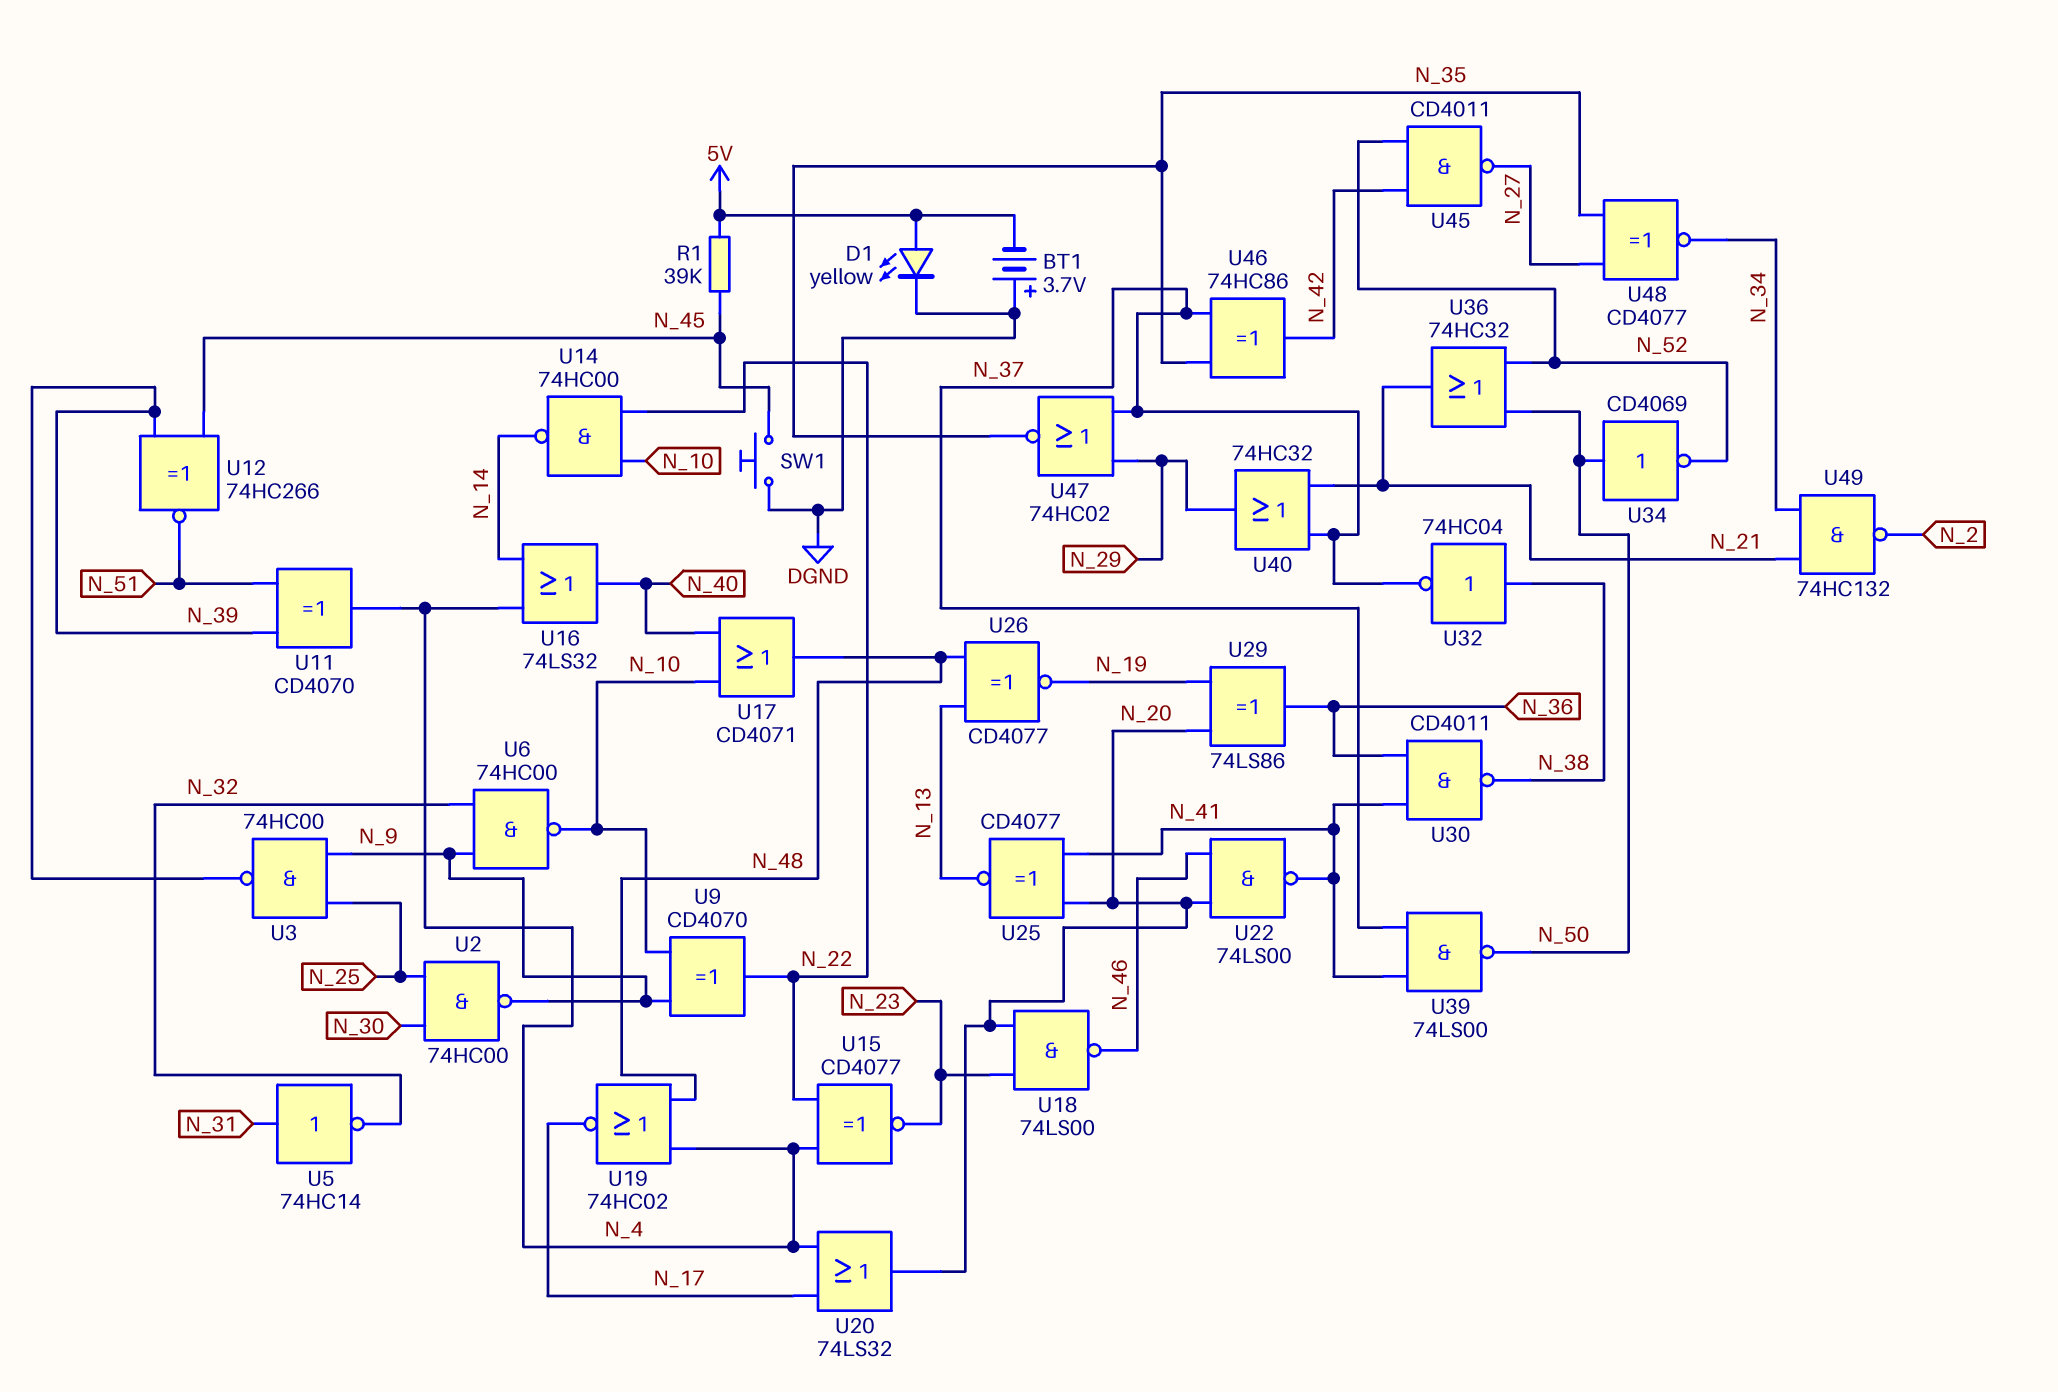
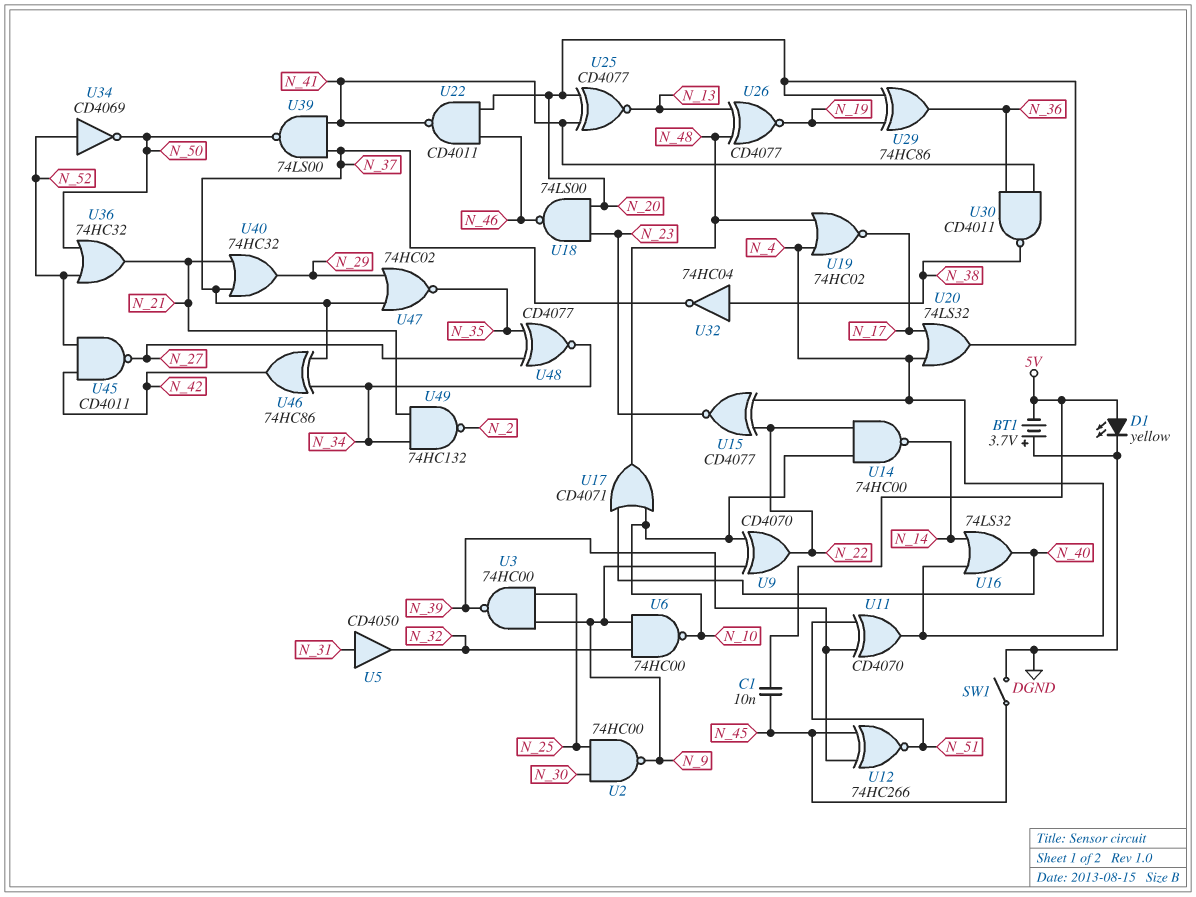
C1: none -> 10nF (5V, N_45)
R1: 39k (5V, N_45) -> none
SW1: button (DGND, N_45) -> switch (DGND, N_45)
U5: NOT 74HC14 (in N_31, out N_32) -> buffer CD4050 (in N_31, out N_32)
U22: NAND 74LS00 (in N_20, in N_46, out N_41) -> NAND CD4011 (in N_20, in N_46, out N_41)
U29: XOR 74LS86 (in N_19, in N_20, out N_36) -> XOR 74HC86 (in N_19, in N_20, out N_36)
U34: NOT CD4069 (in N_50, out N_52) -> NOT CD4069 (in N_52, out N_50)
U46: XOR 74HC86 (in N_35, in N_37, out N_42) -> XOR 74HC86 (in N_34, in N_37, out N_42)

